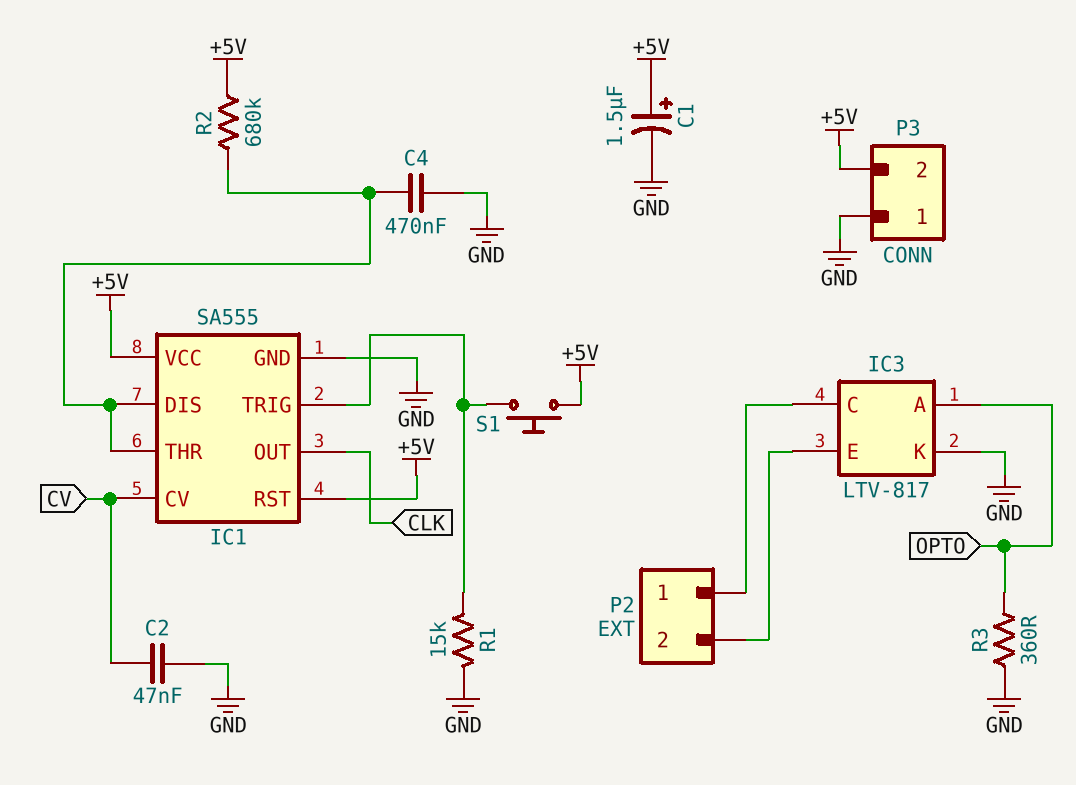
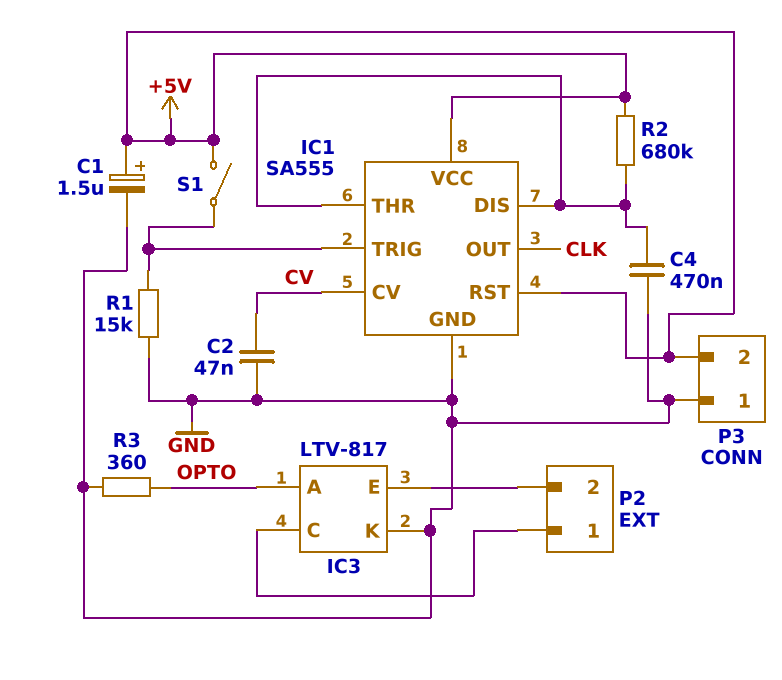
S1: button (+5V, IC1/TRIG) -> switch (+5V, IC1/TRIG)

